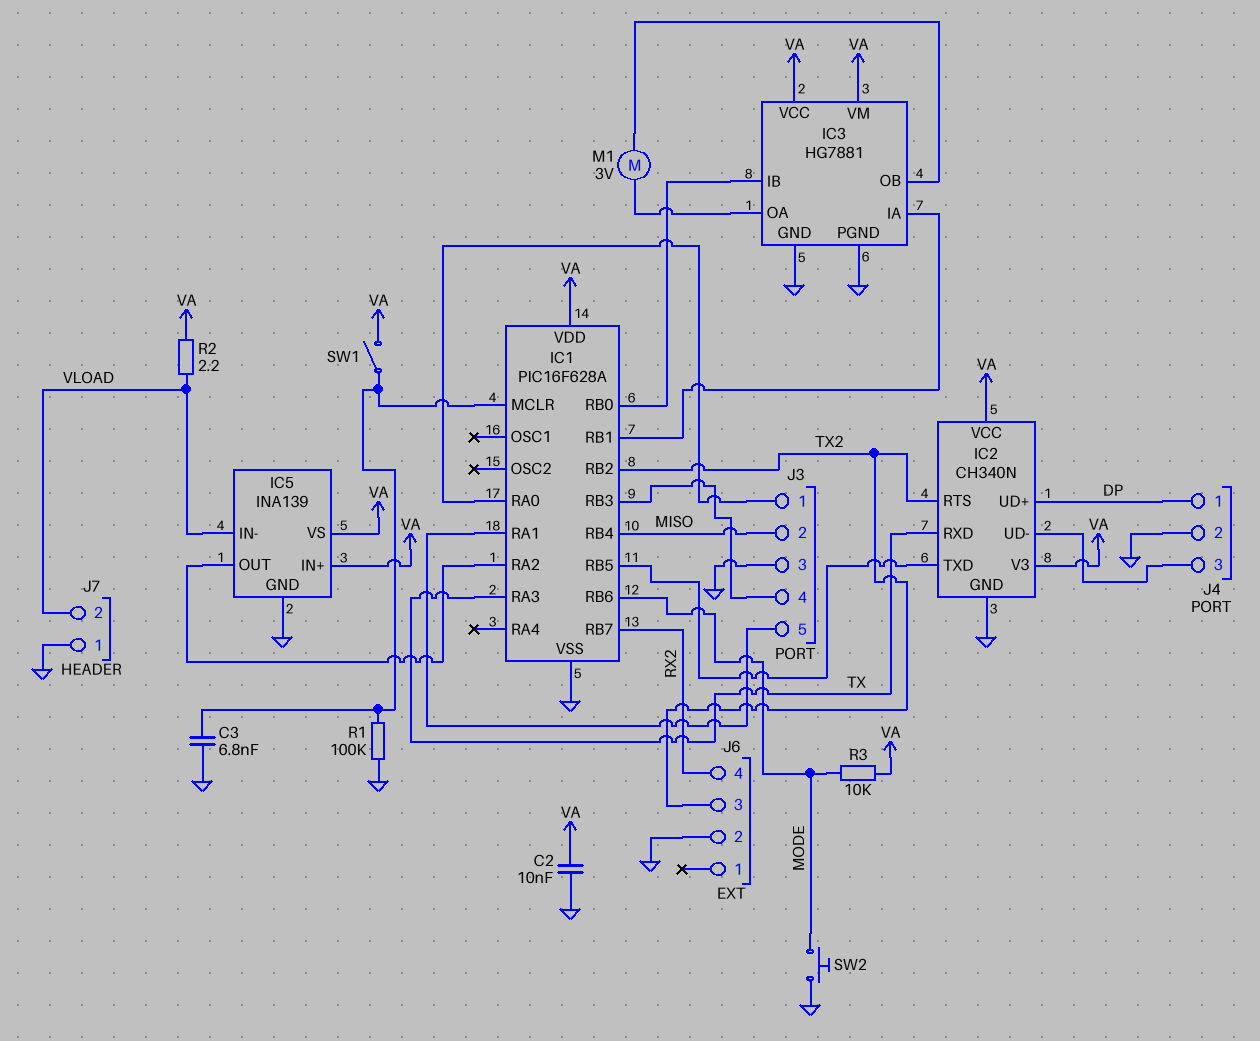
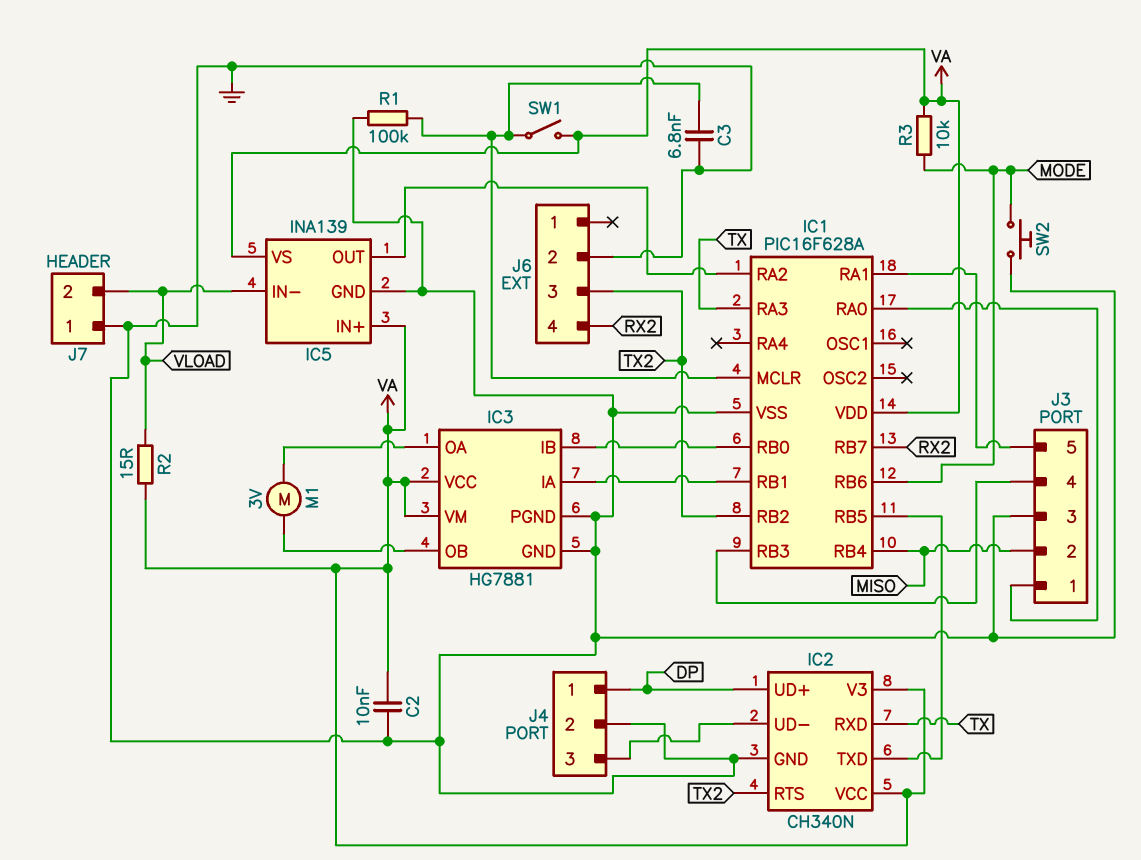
R2: 2.2 (VA, VLOAD) -> 15 (VA, VLOAD)

